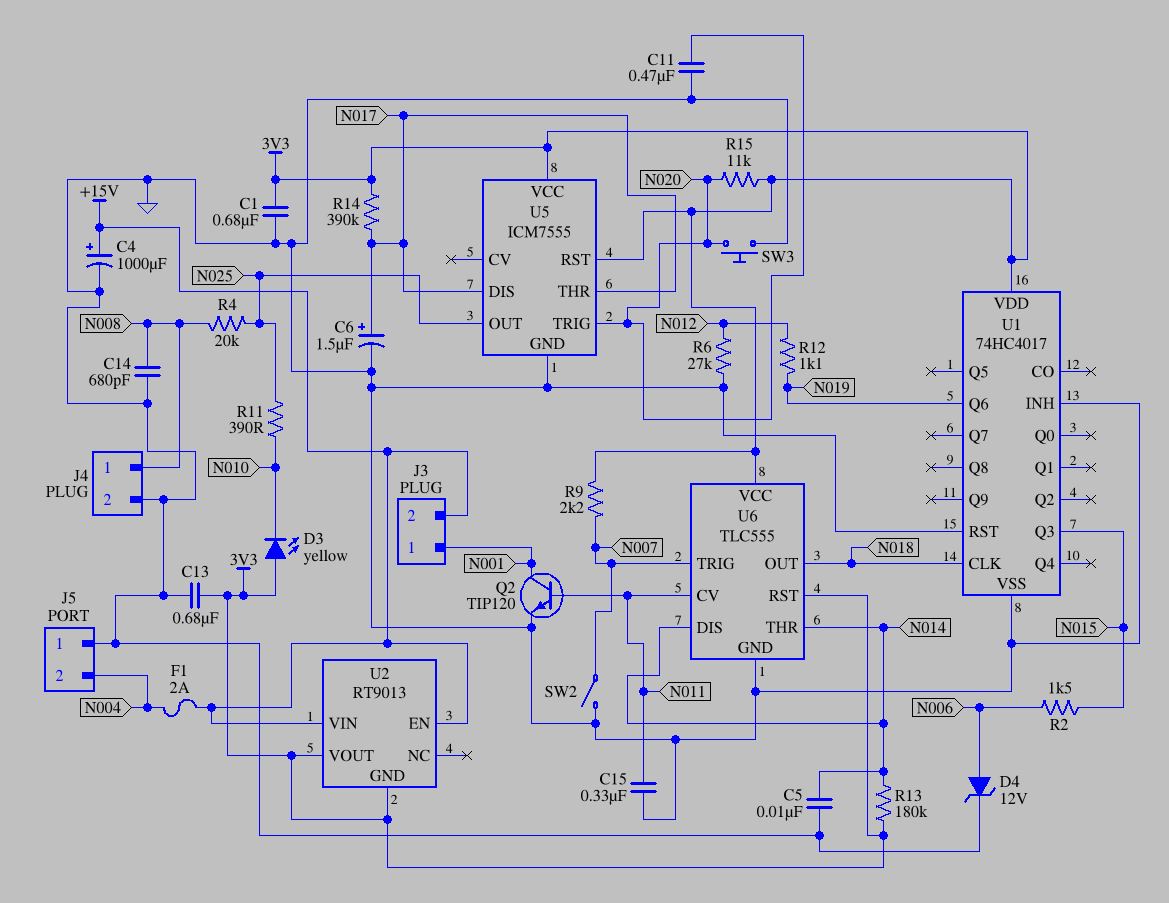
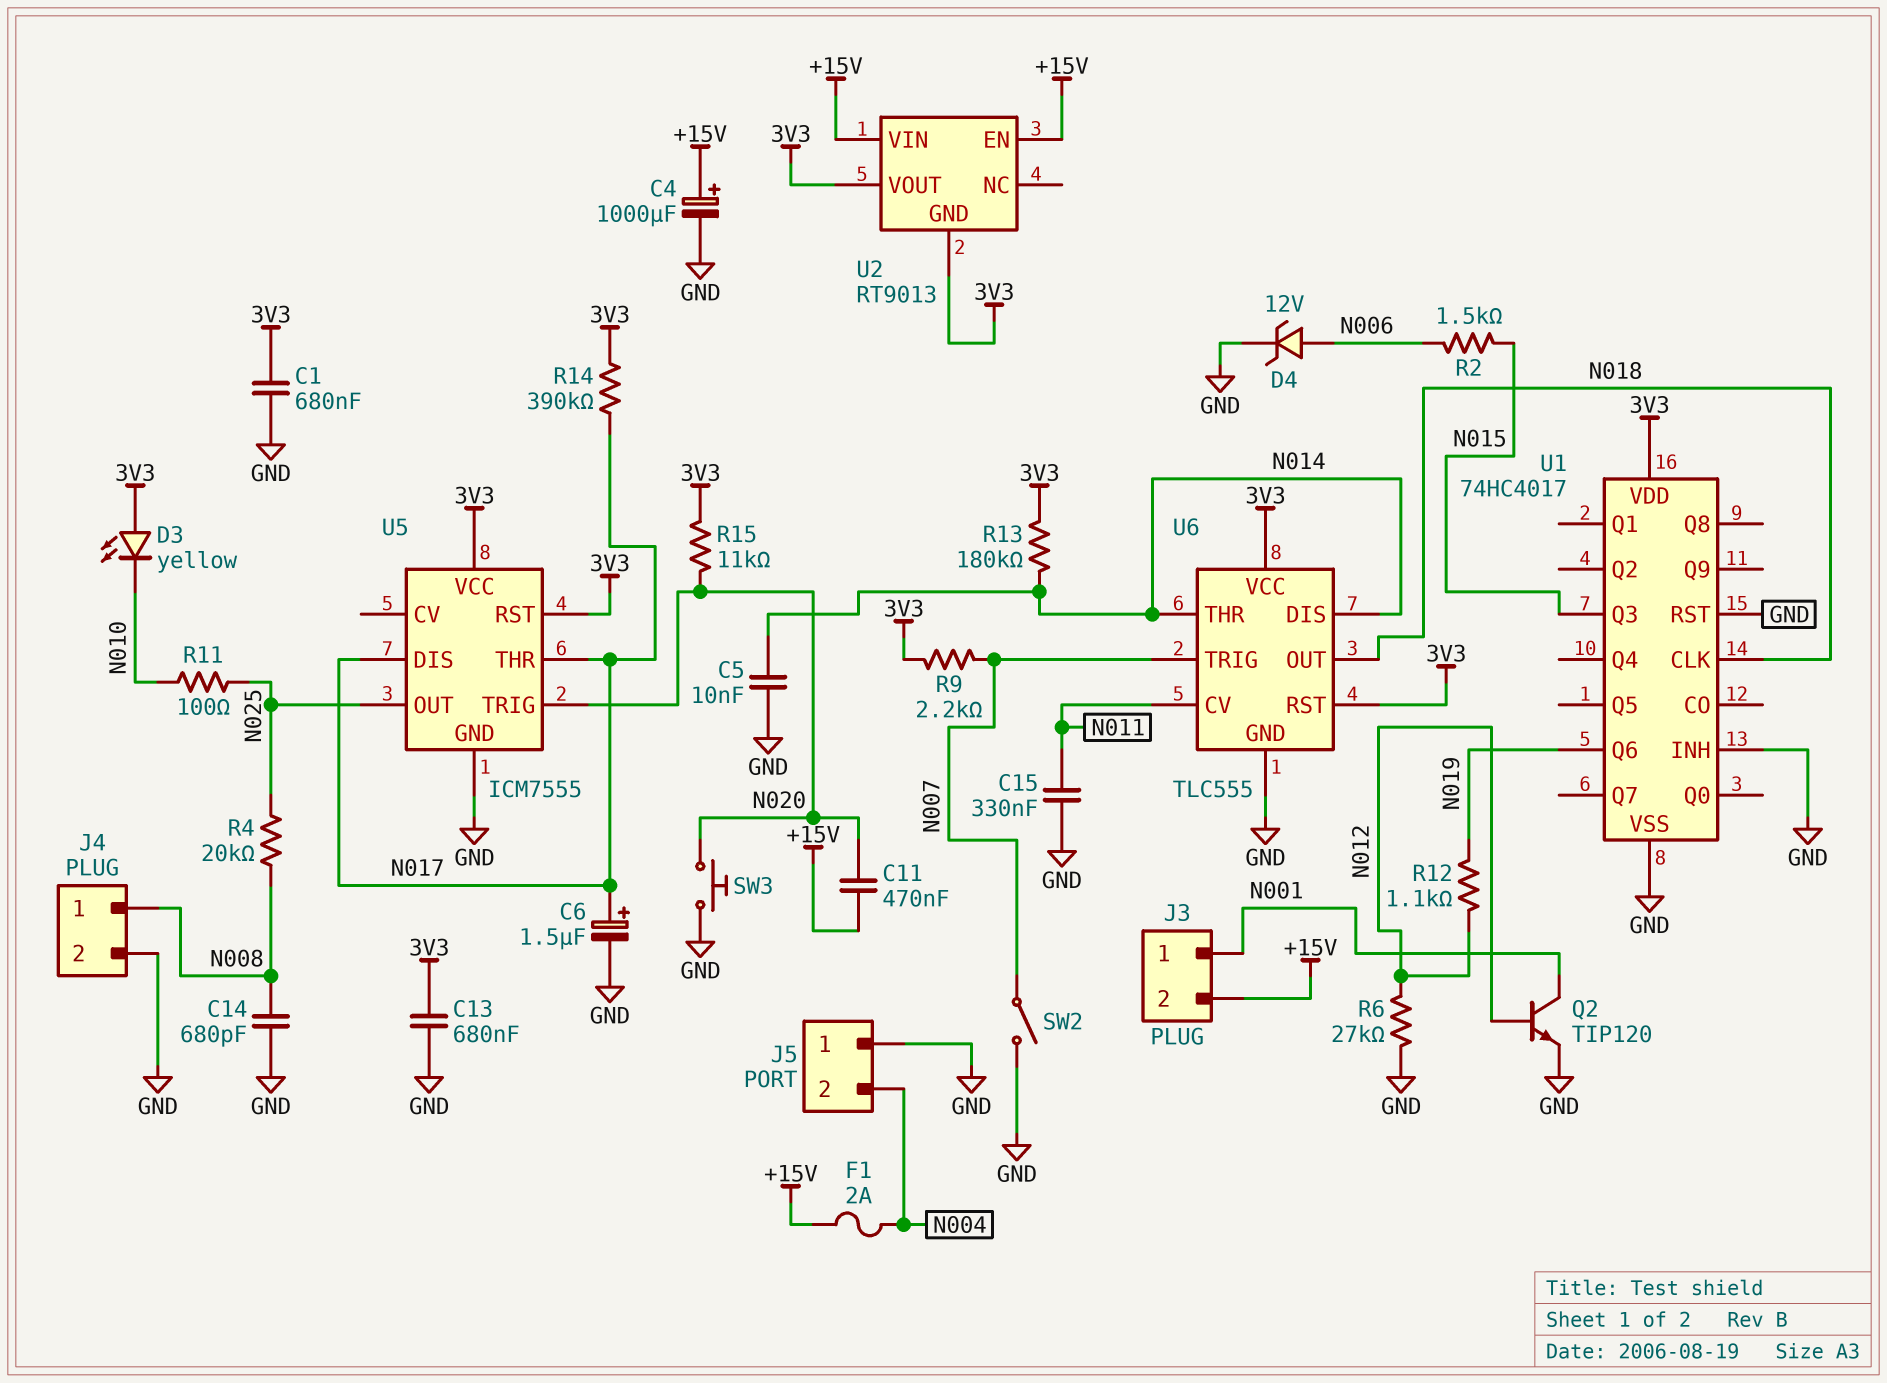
C11: 470nF (GND, N020) -> 470nF (+15V, N020)
Q2: NPN TIP120 (B N011, C N001, E GND) -> NPN TIP120 (B N012, C N001, E GND)
R11: 390 (N010, N025) -> 100 (N010, N025)

